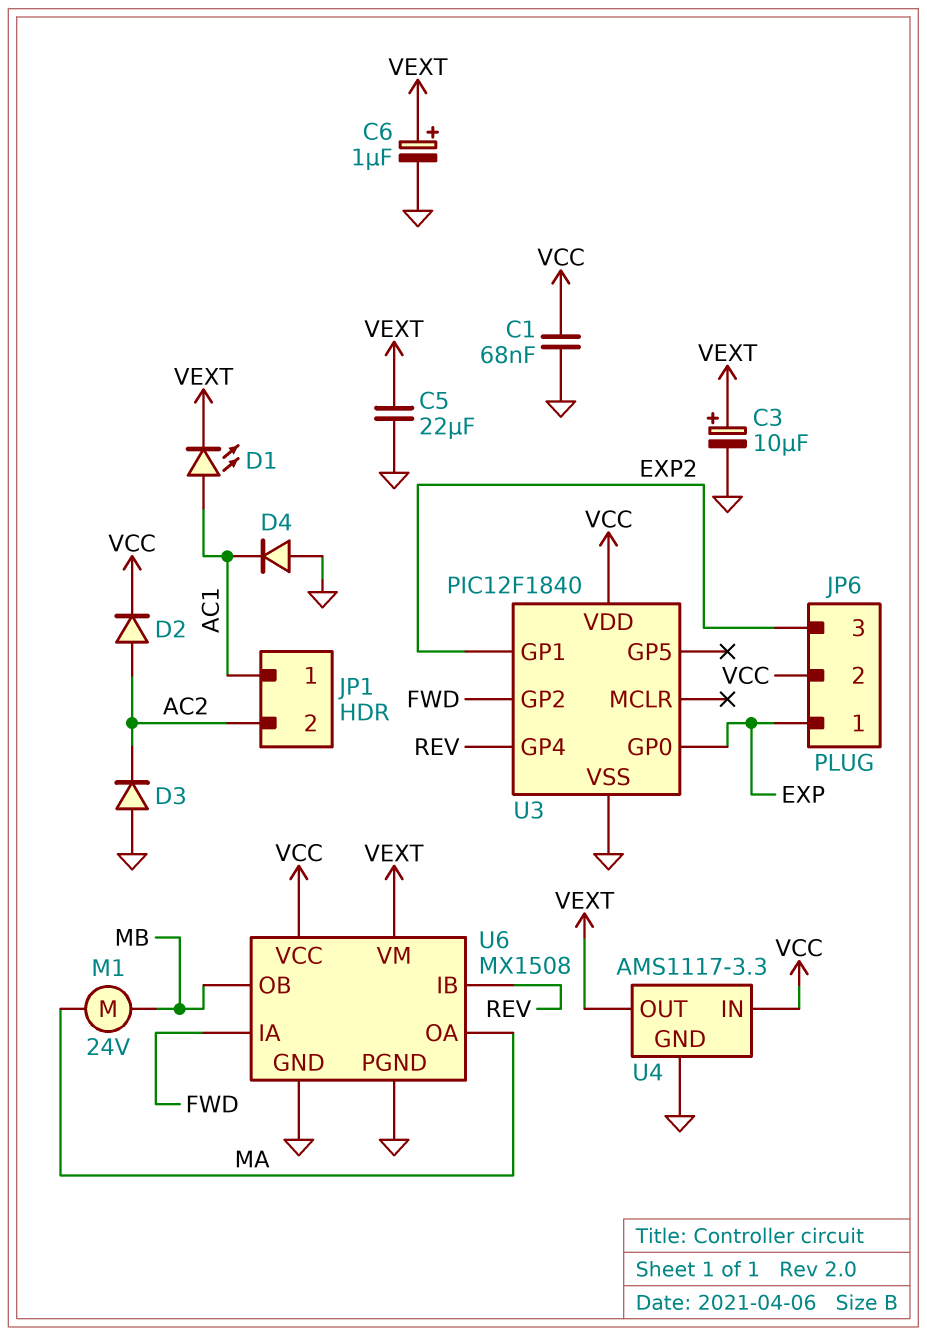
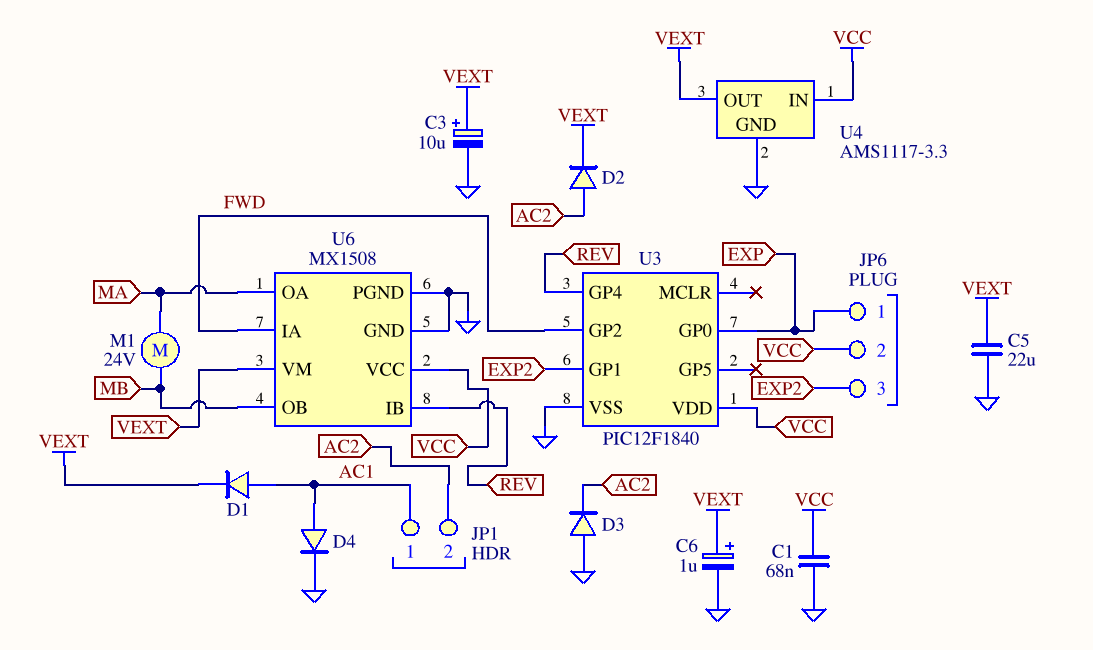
D1: LED (A AC1, K VEXT) -> diode (A AC1, K VEXT)
D2: diode (A AC2, K VCC) -> diode (A AC2, K VEXT)
D4: diode (A GND, K AC1) -> diode (A AC1, K GND)

